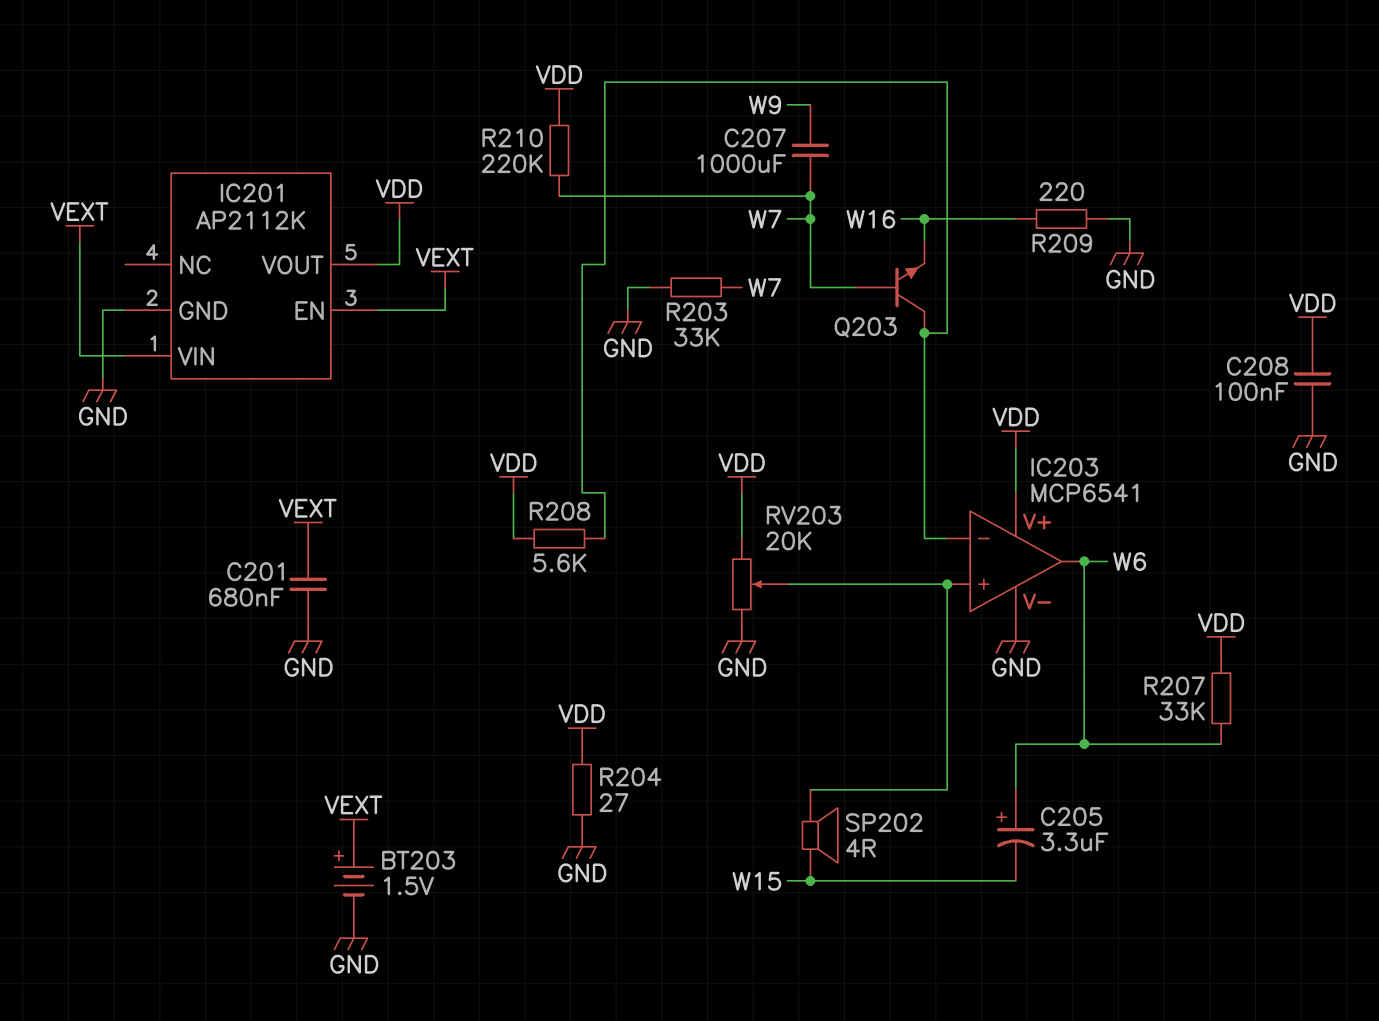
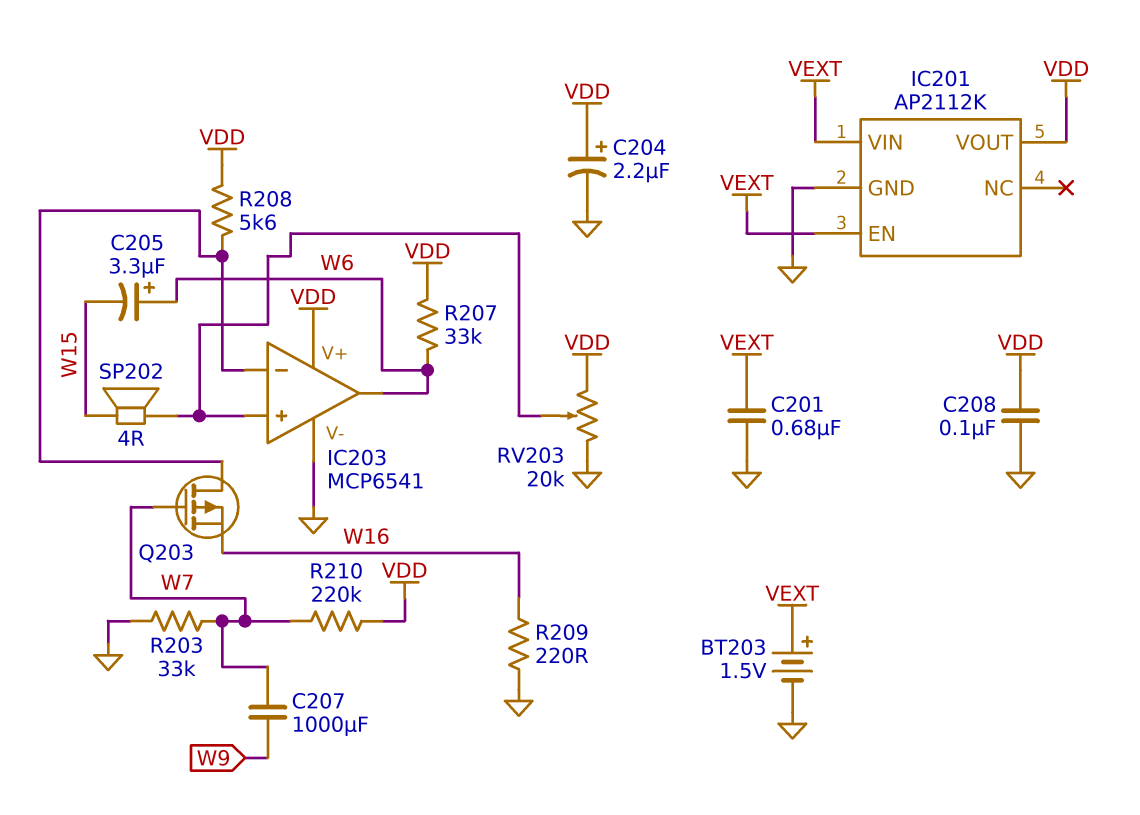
C204: none -> 2.2uF (plus VDD, minus GND)
Q203: NPN (B W7, C IC203/in-, E W16) -> PMOS (G W7, D IC203/in-, S W16)
R204: 27 (GND, VDD) -> none

